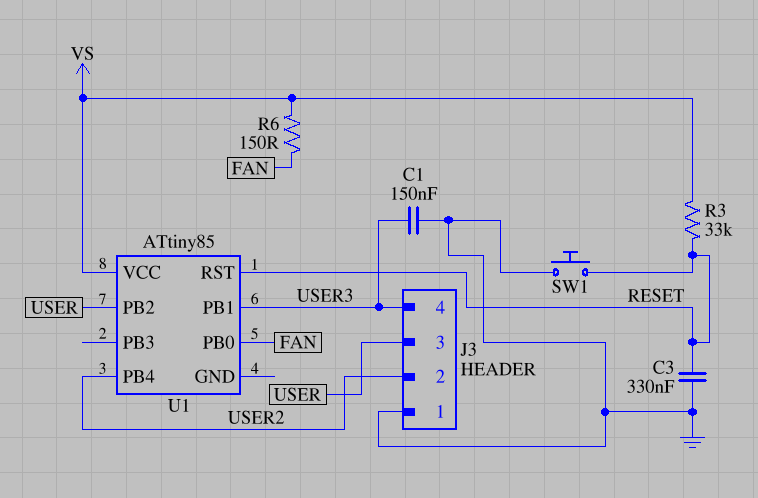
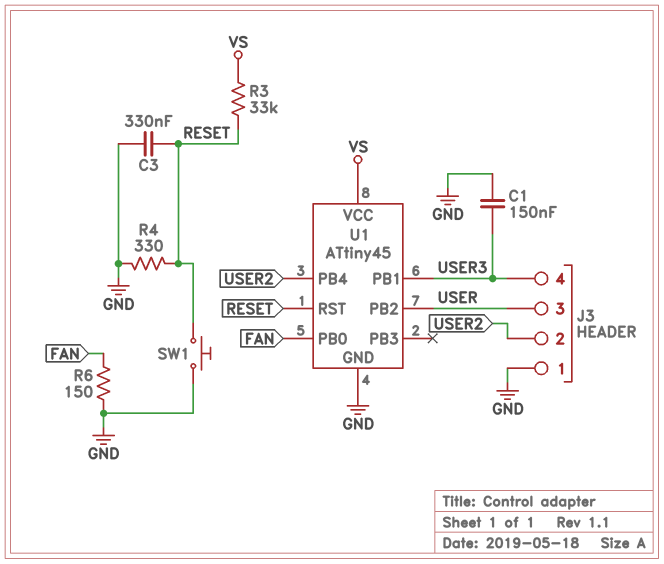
R4: none -> 330 (GND, RESET)
R6: 150 (FAN, VS) -> 150 (FAN, GND)
U1: ATtiny85 -> ATtiny45
U1 pin GND: none -> GND

